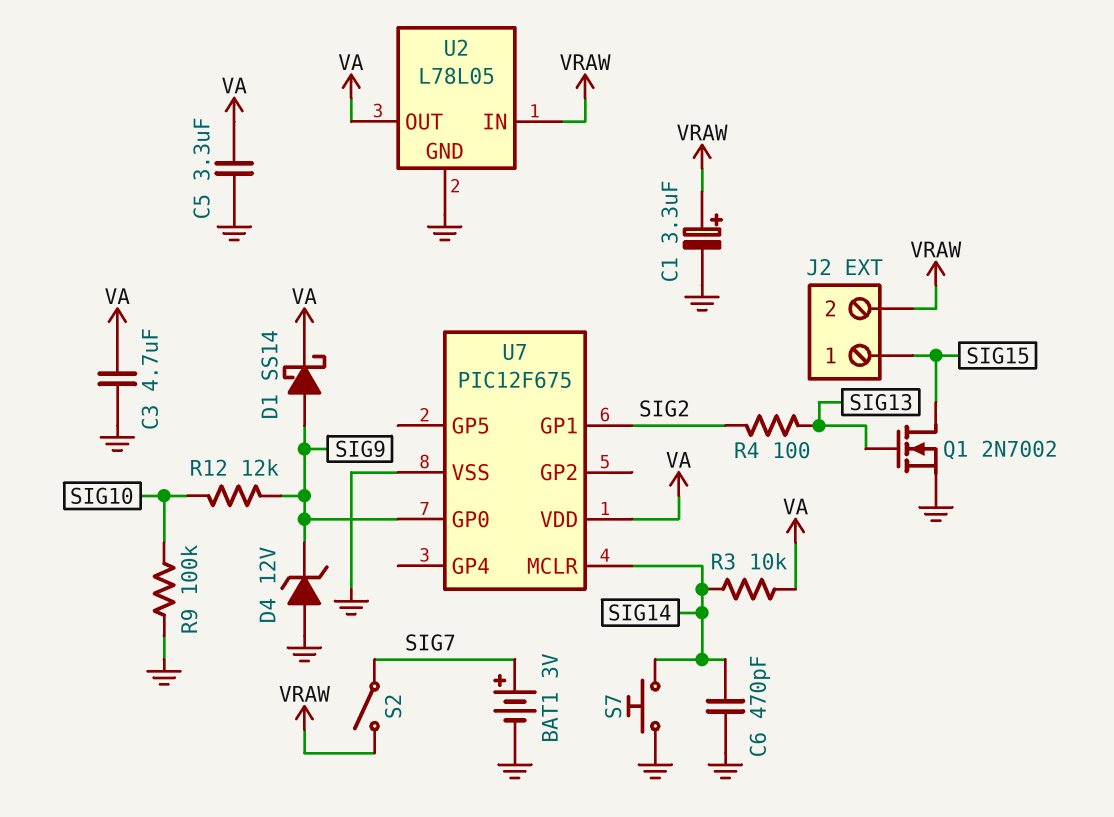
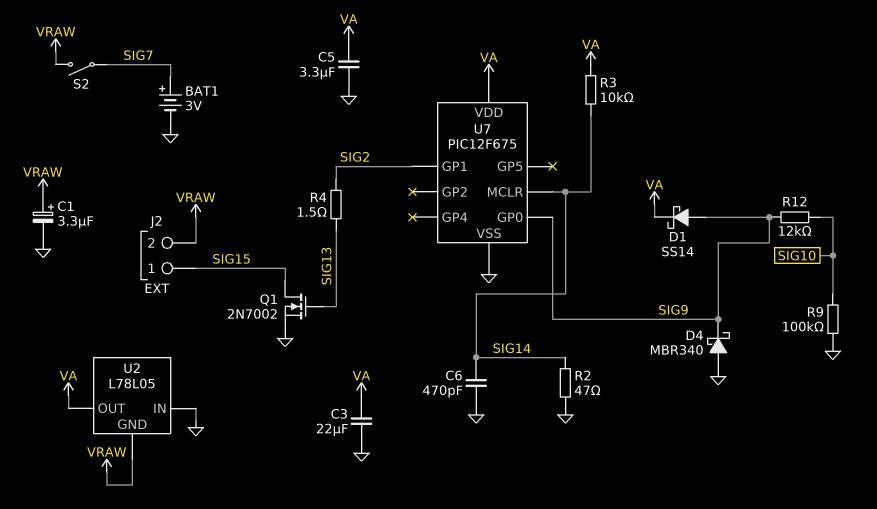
C3: 4.7uF (GND, VA) -> 22uF (GND, VA)
D4: zener 12V (A GND, K SIG9) -> schottky MBR340 (A GND, K SIG9)
R2: none -> 47 (GND, SIG14)
R4: 100 (SIG2, SIG13) -> 1.5 (SIG2, SIG13)
S7: button (GND, SIG14) -> none
U2 pin GND: GND -> VRAW
U2 pin IN: VRAW -> GND

